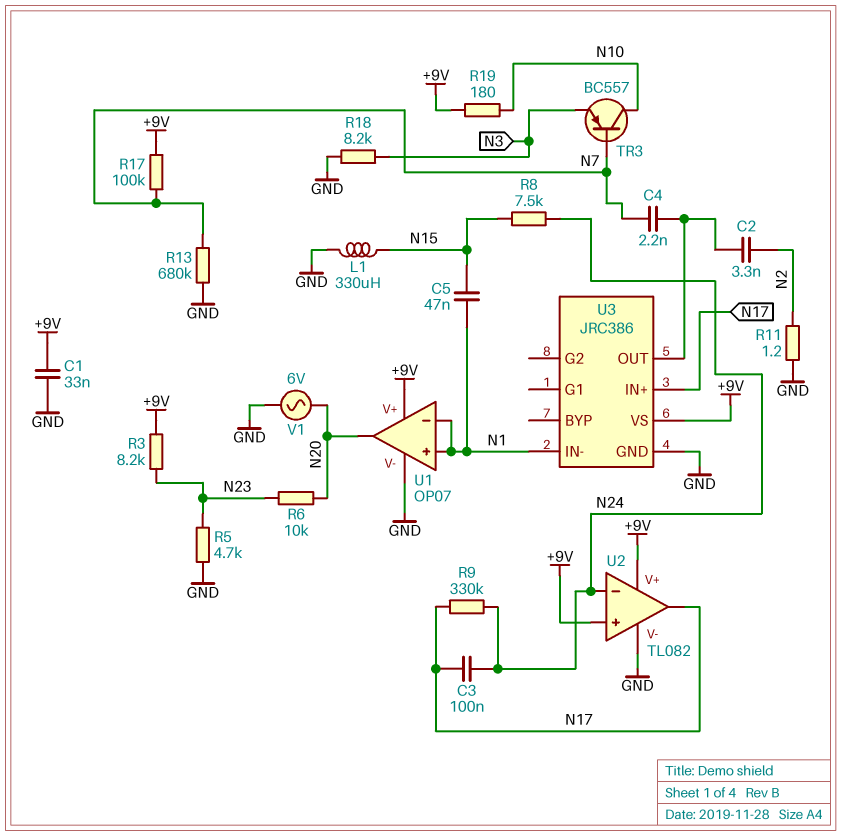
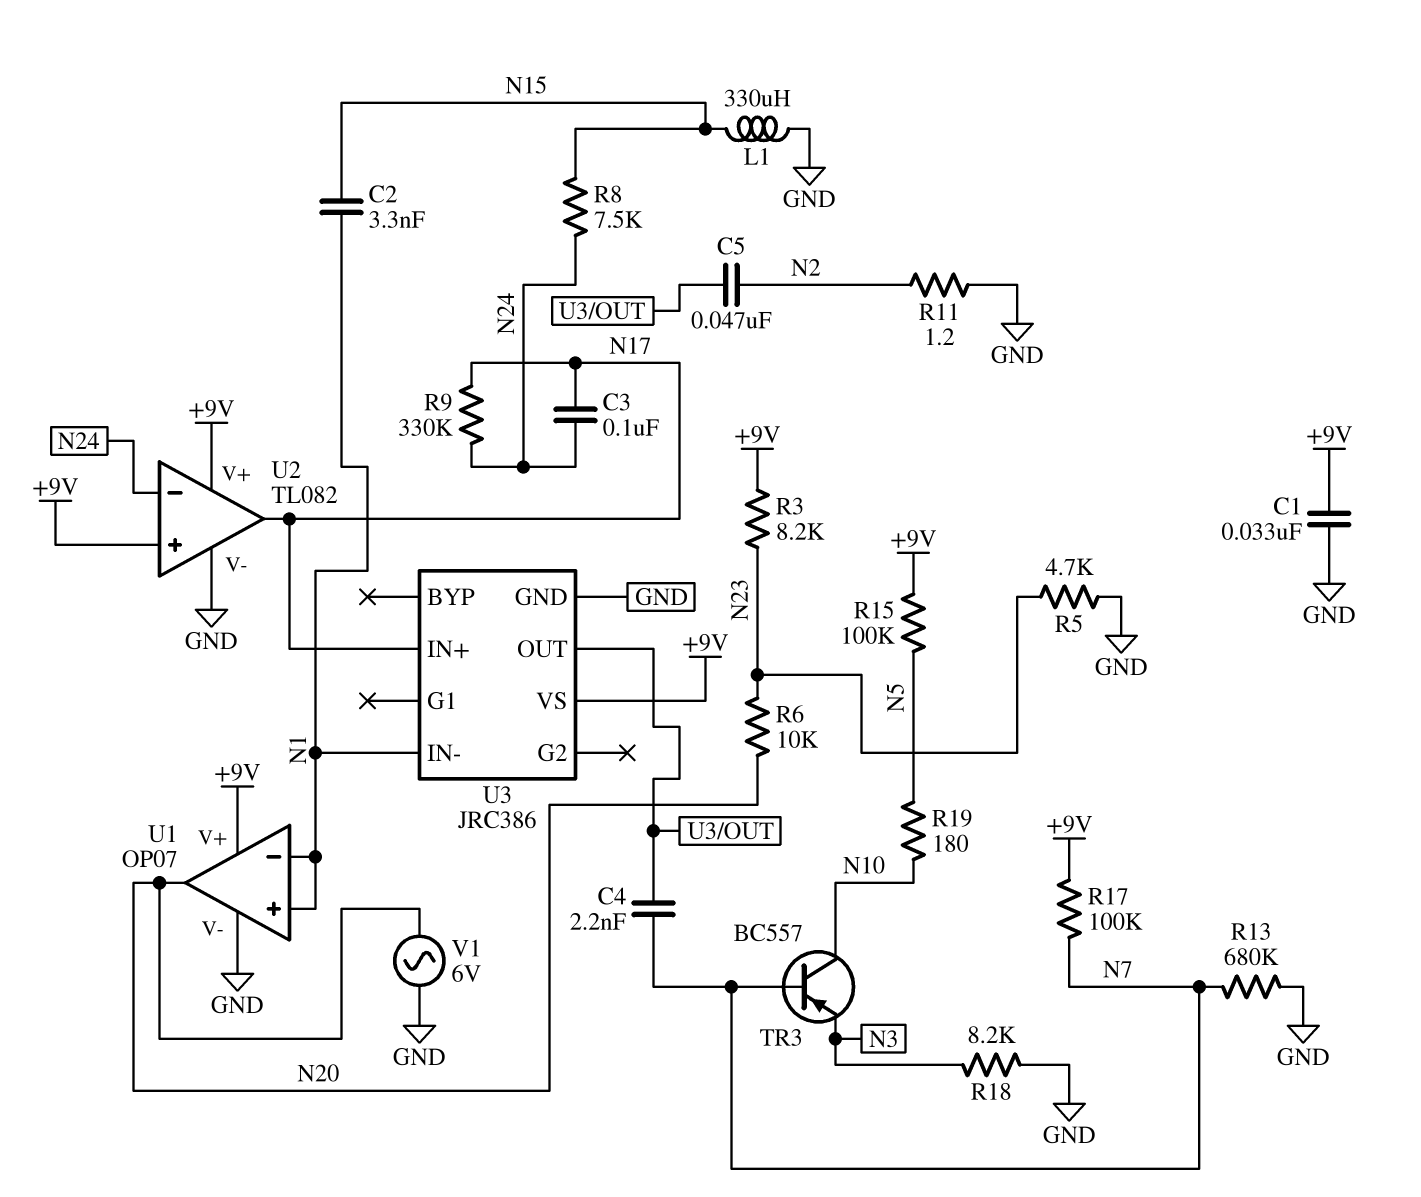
C2: 3.3nF (N2, U3/OUT) -> 3.3nF (N1, N15)
C5: 47nF (N1, N15) -> 47nF (N2, U3/OUT)
R15: none -> 100k (+9V, N5)
R19: 180 (+9V, N10) -> 180 (N5, N10)

